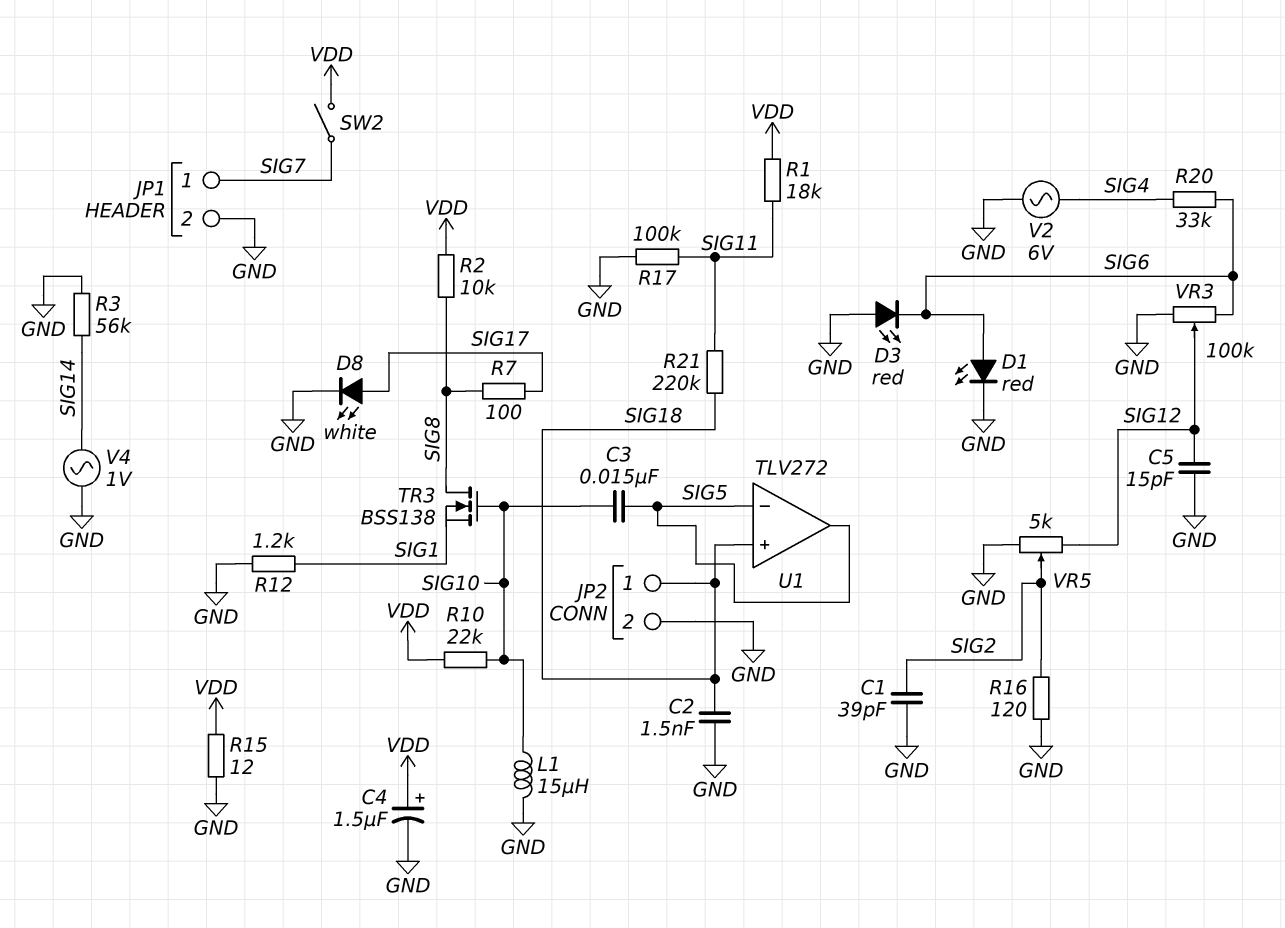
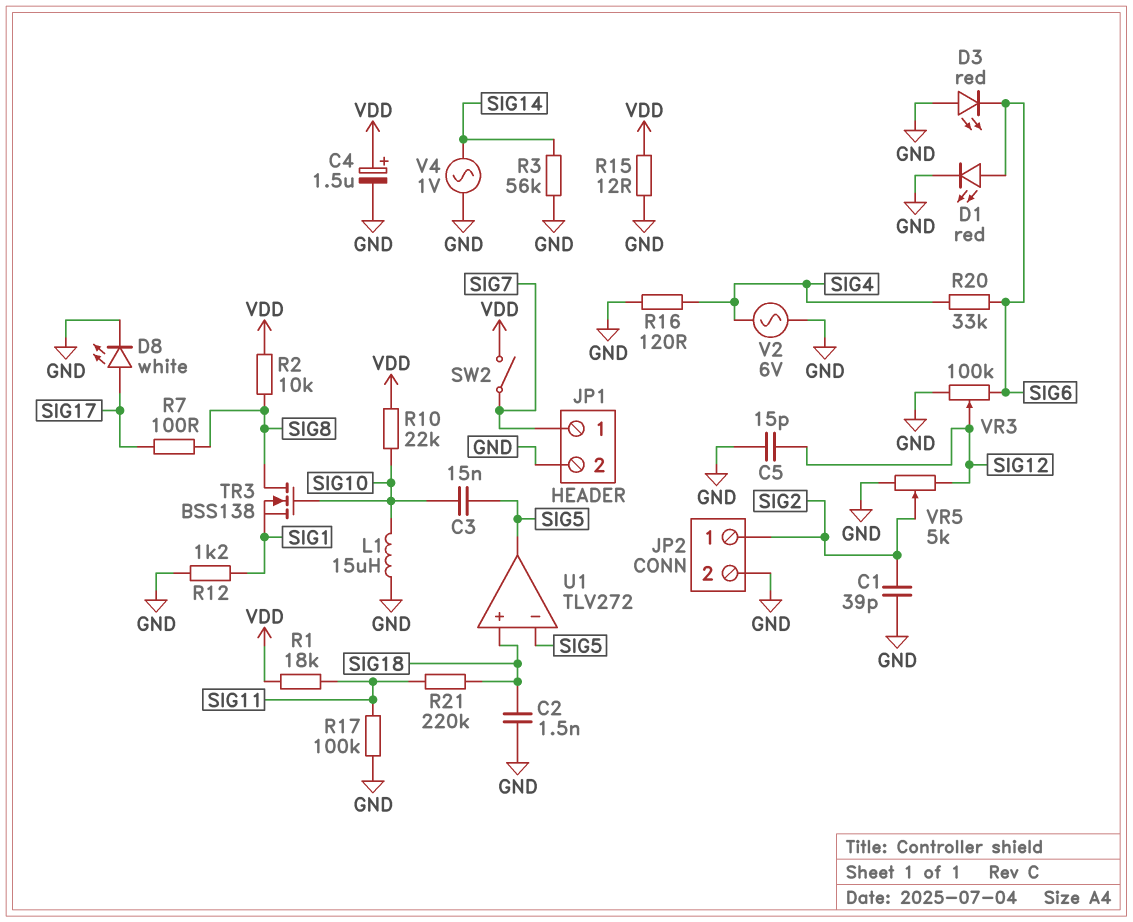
JP2 pin 1: SIG18 -> SIG2
R16: 120 (GND, SIG2) -> 120 (GND, SIG4)

